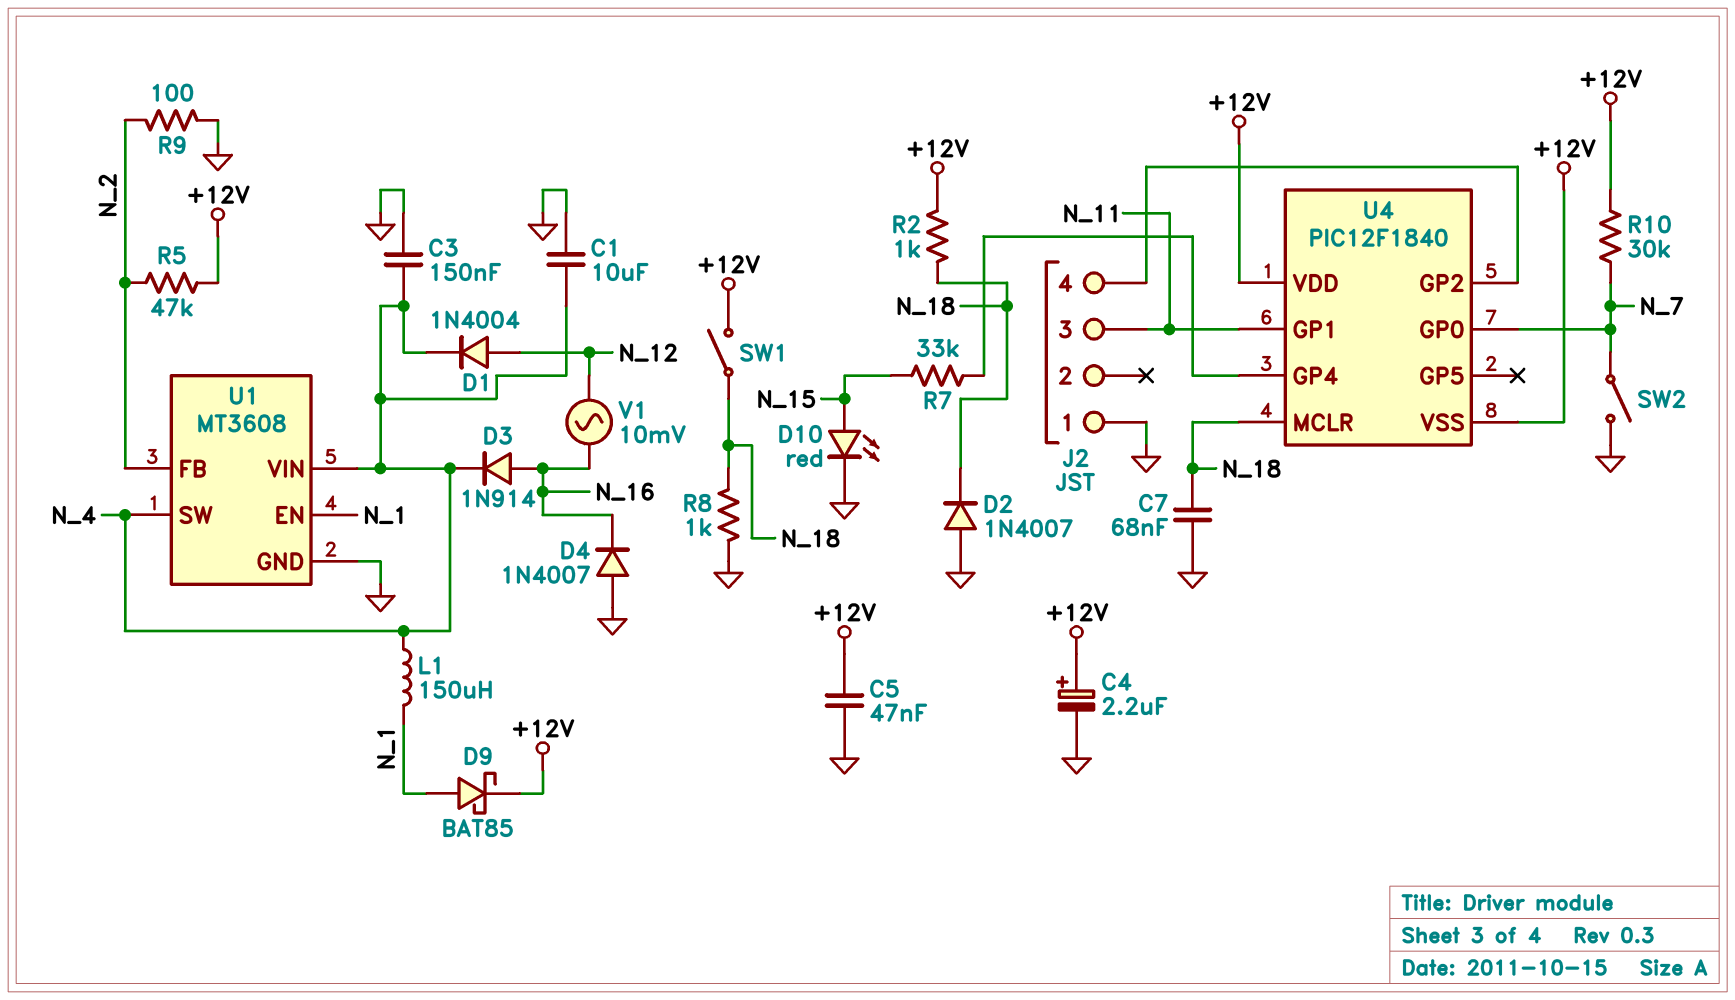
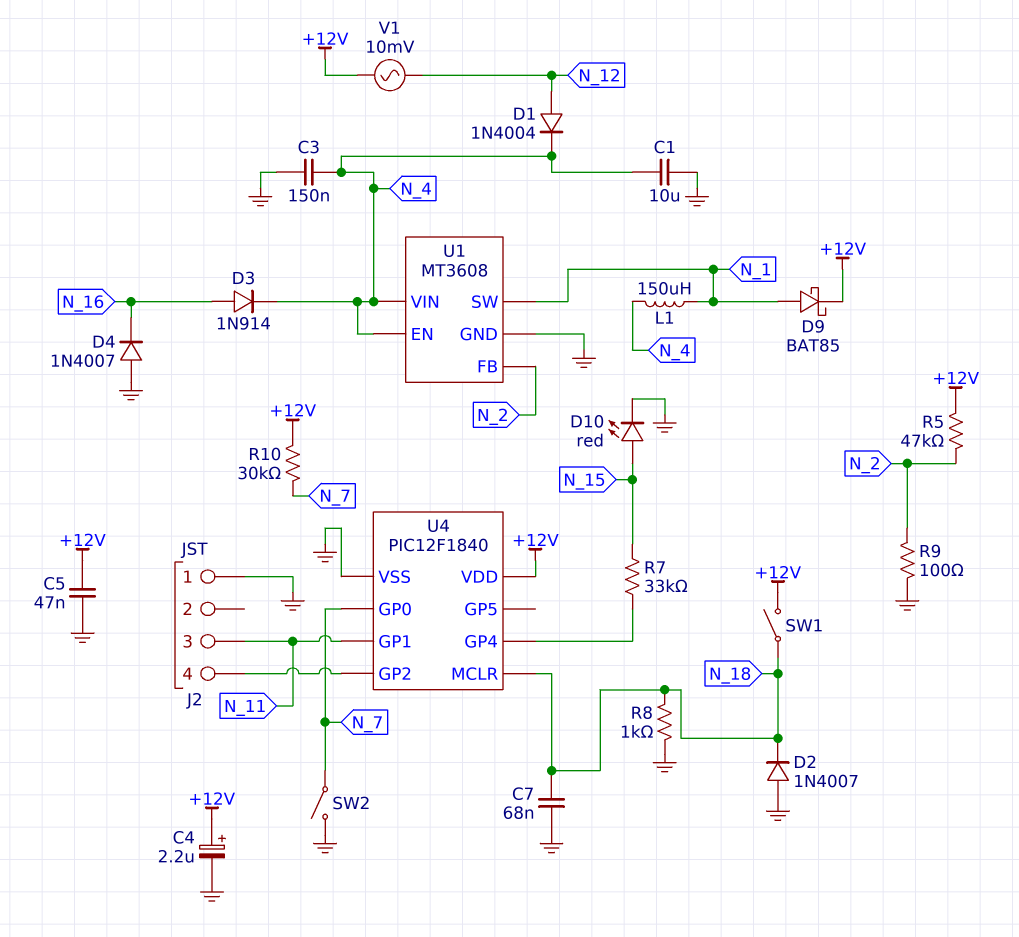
R2: 1k (+12V, N_18) -> none
U1 pin EN: N_1 -> N_4
U1 pin SW: N_4 -> N_1
U4 pin VSS: +12V -> GND
V1: AC 10mV (N_12, N_16) -> AC 10mV (+12V, N_12)

